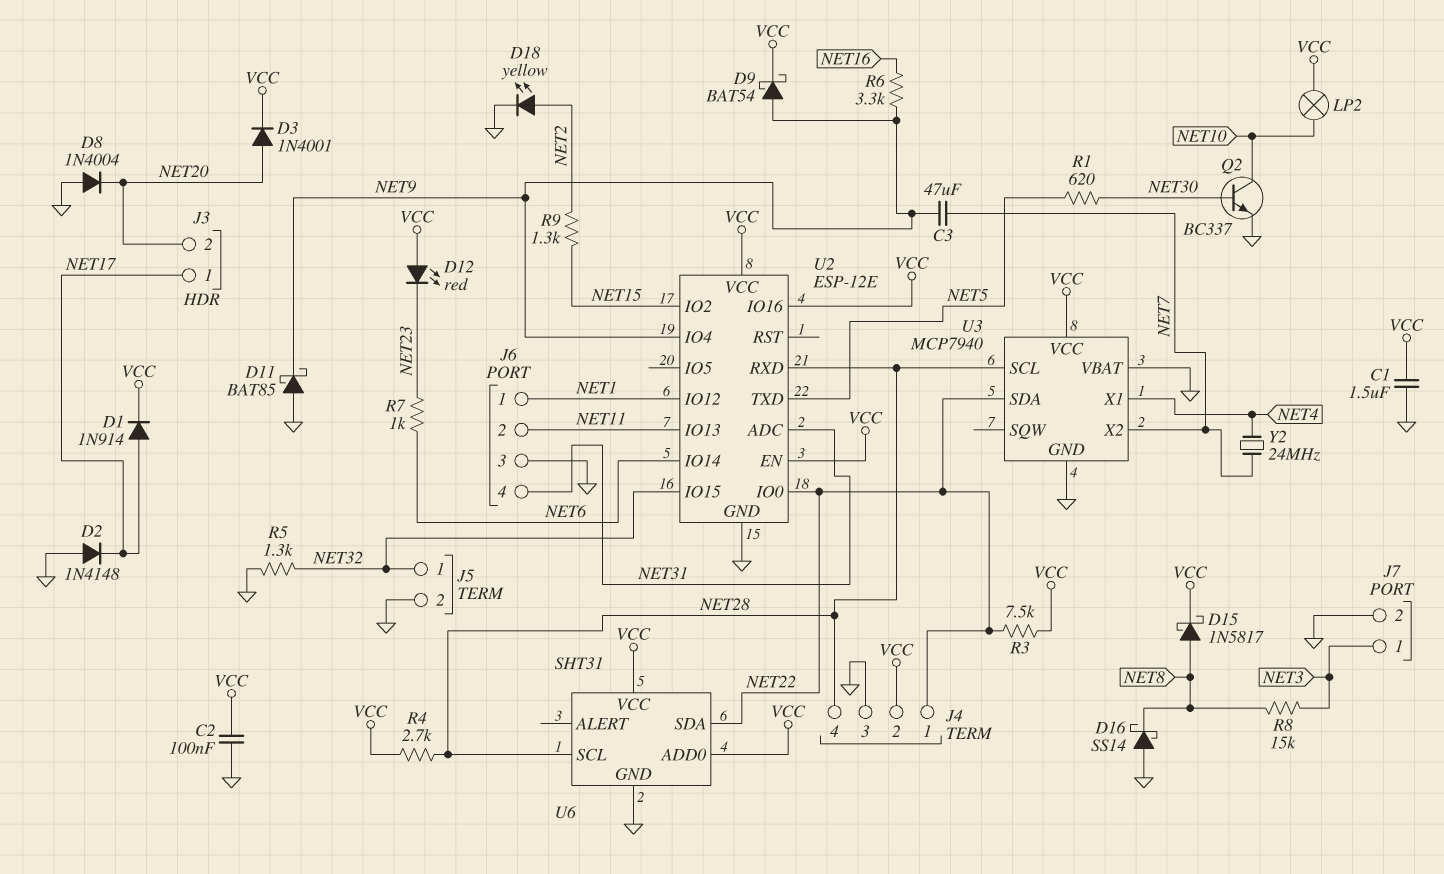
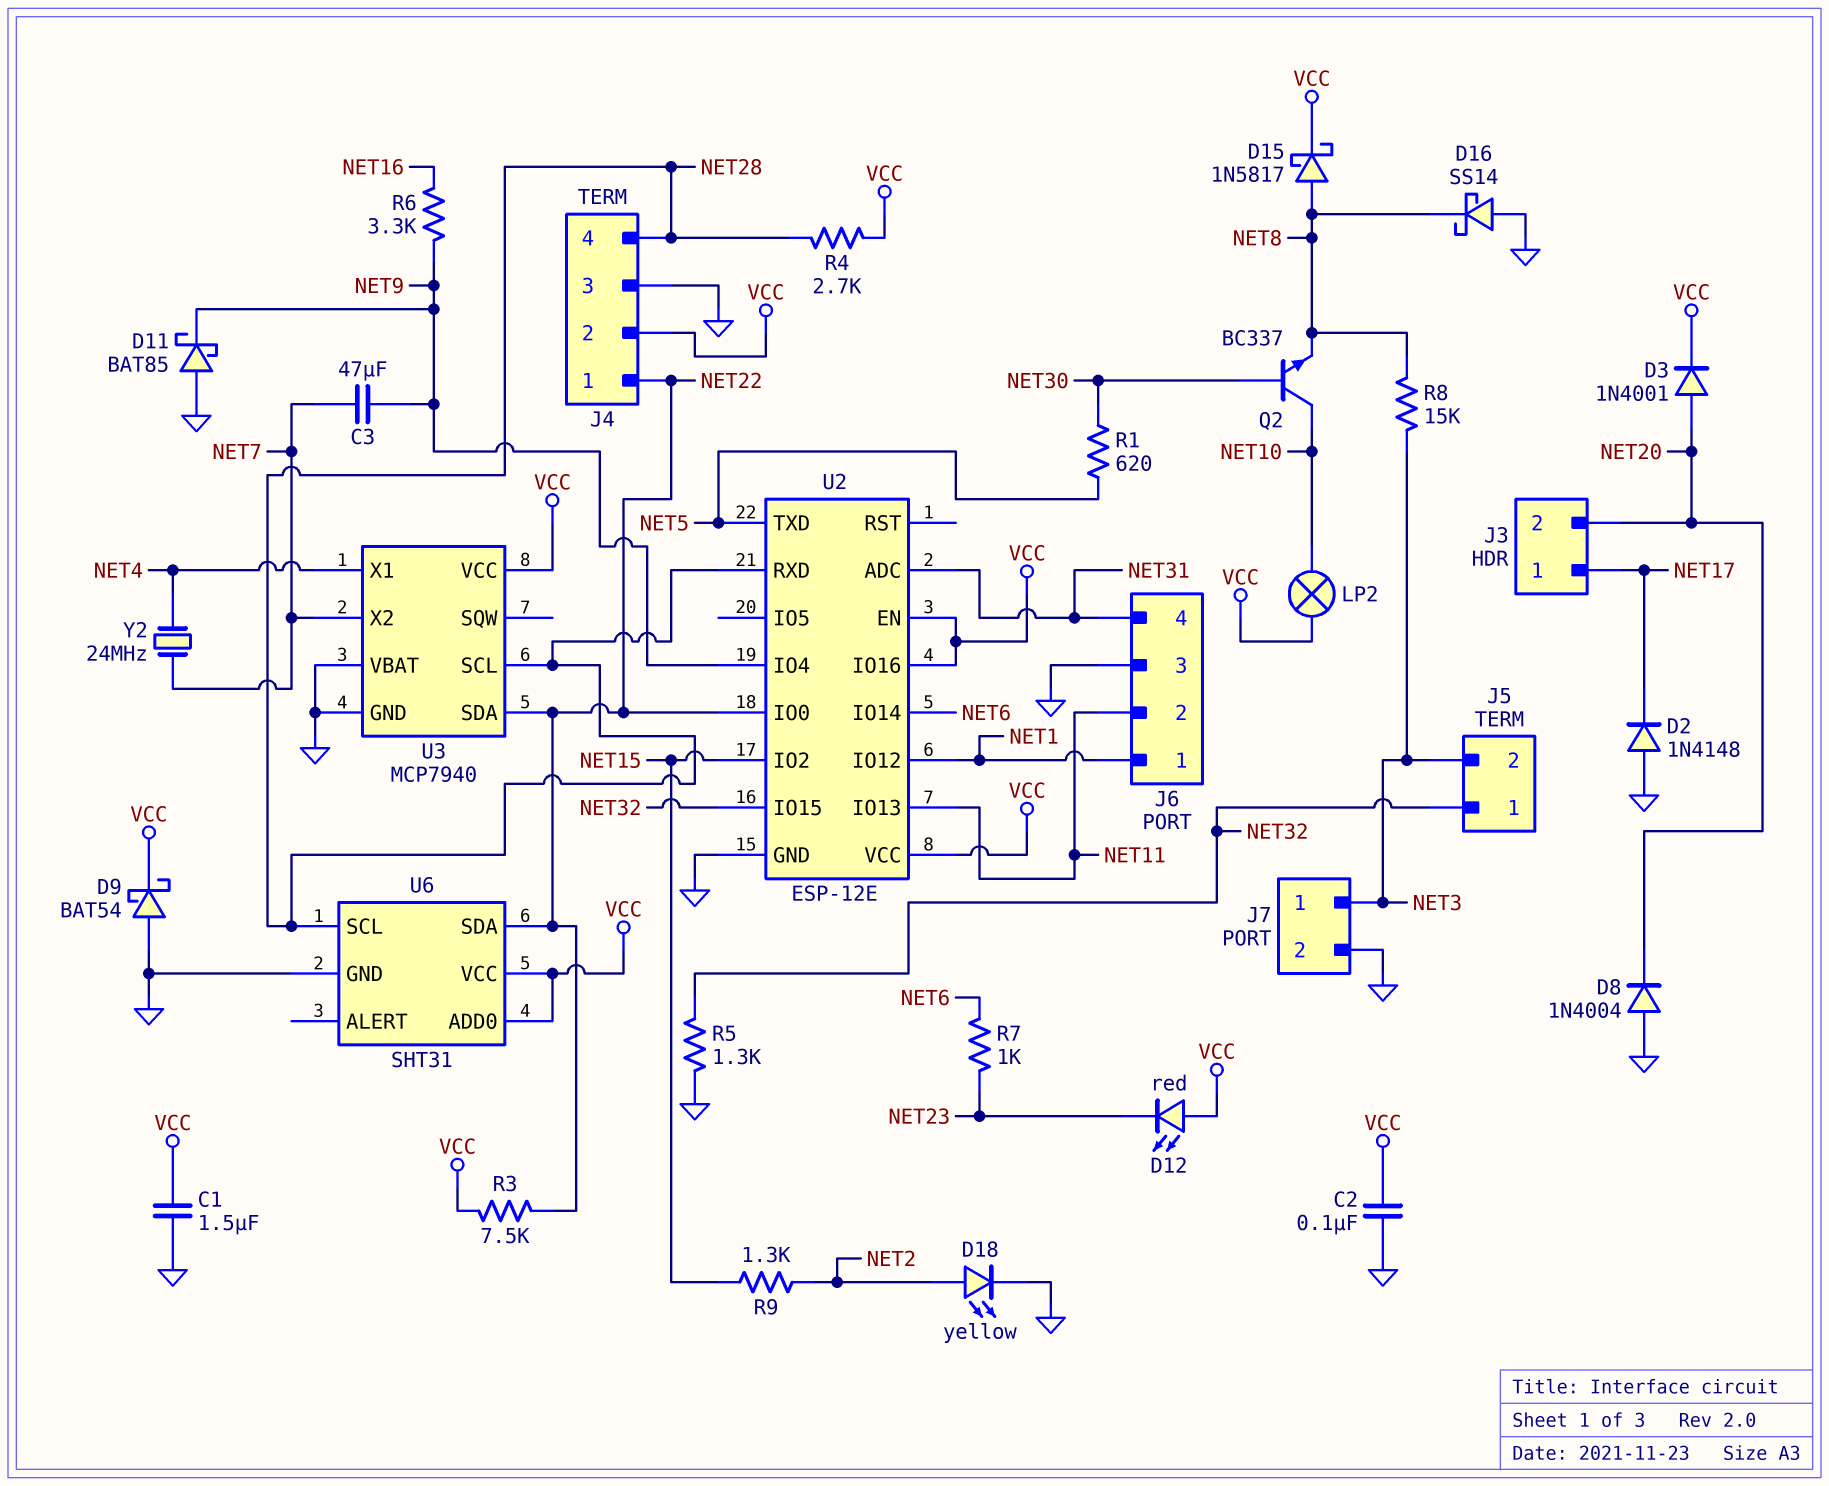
D1: diode 1N914 (A NET17, K VCC) -> none
D9: schottky BAT54 (A NET9, K VCC) -> schottky BAT54 (A GND, K VCC)
J5 pin 2: GND -> NET3
Q2: NPN BC337 (B NET30, C NET10, E GND) -> NPN BC337 (B NET30, C NET10, E NET8)

